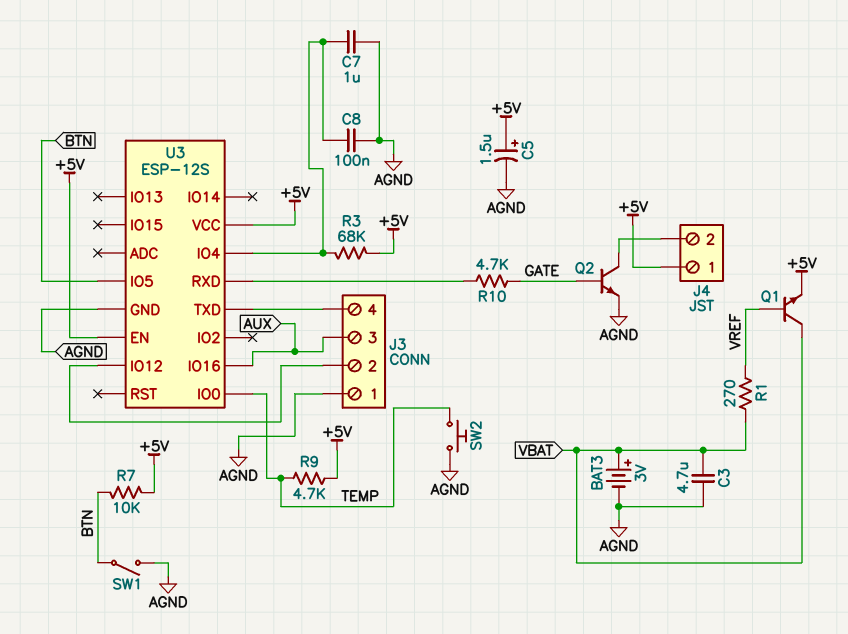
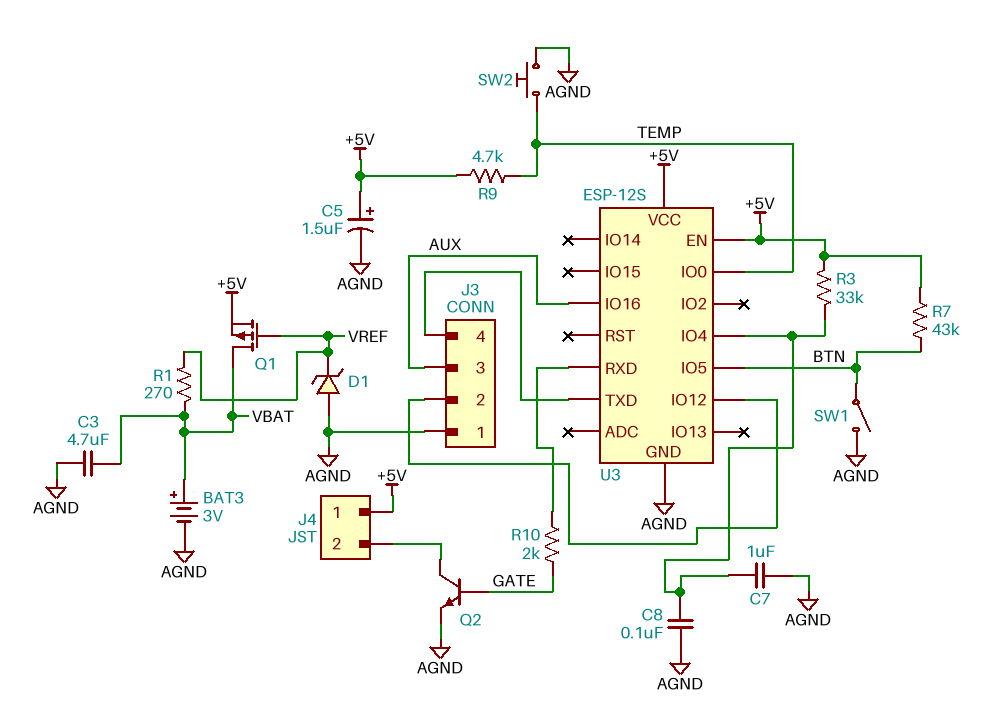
D1: none -> zener (A AGND, K VREF)
Q1: NPN (B VREF, C VBAT, E +5V) -> PMOS (G VREF, D VBAT, S +5V)
R3: 68k (+5V, U3/IO4) -> 33k (+5V, U3/IO4)
R7: 10k (+5V, BTN) -> 43k (+5V, BTN)
R10: 4.7k (GATE, U3/RXD) -> 2k (GATE, U3/RXD)

